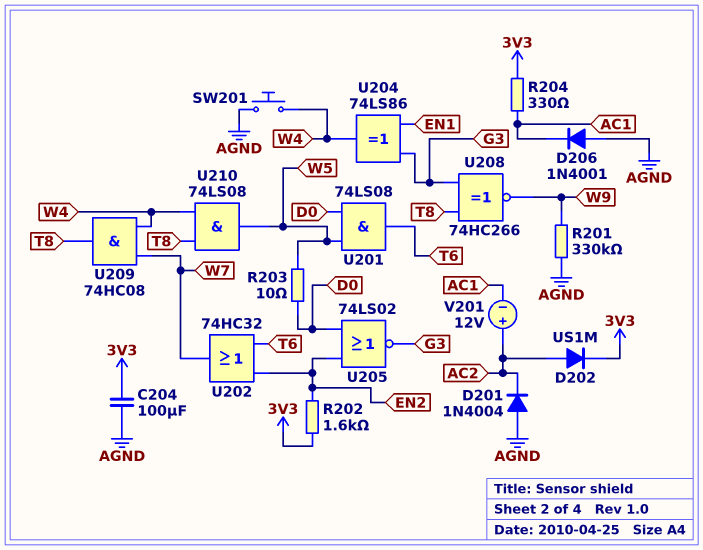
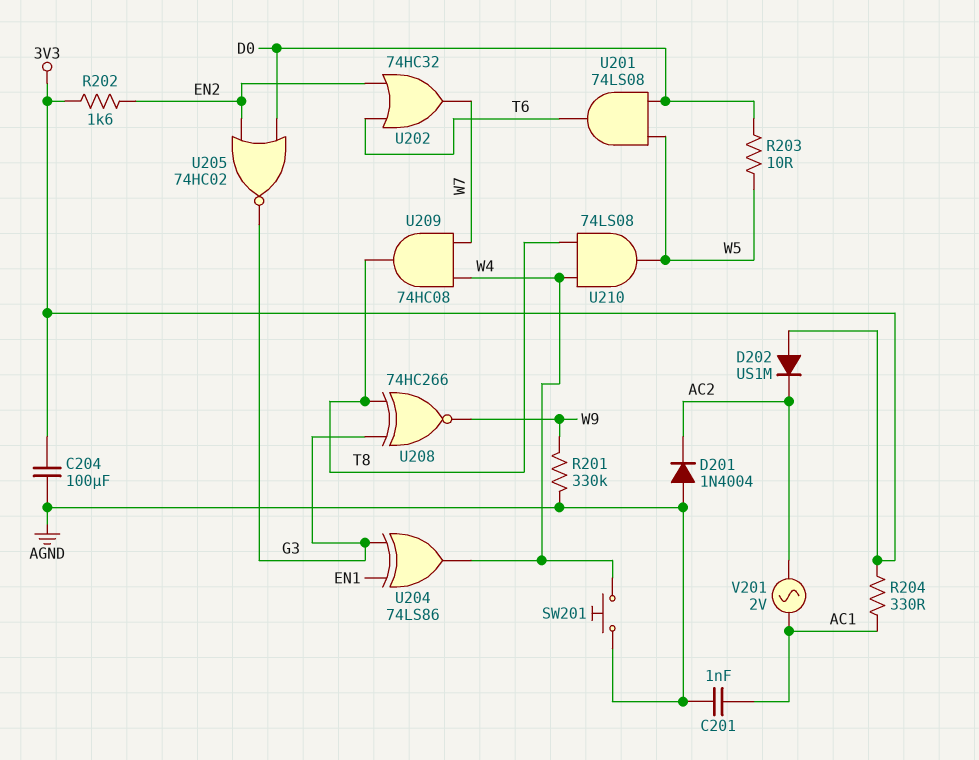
C201: none -> 1nF (AC1, AGND)
D202: diode US1M (A AC2, K 3V3) -> diode US1M (A 3V3, K AC2)
D206: diode 1N4001 (A AGND, K AC1) -> none
U205: NOR 74LS02 (in D0, in EN2, out G3) -> NOR 74HC02 (in D0, in EN2, out G3)
V201: 12V (plus AC2, minus AC1) -> AC 2V (AC1, AC2)

